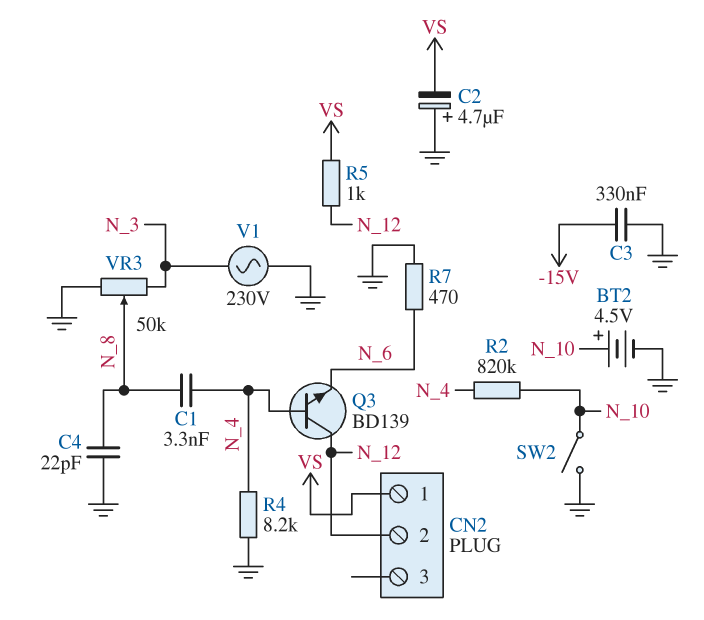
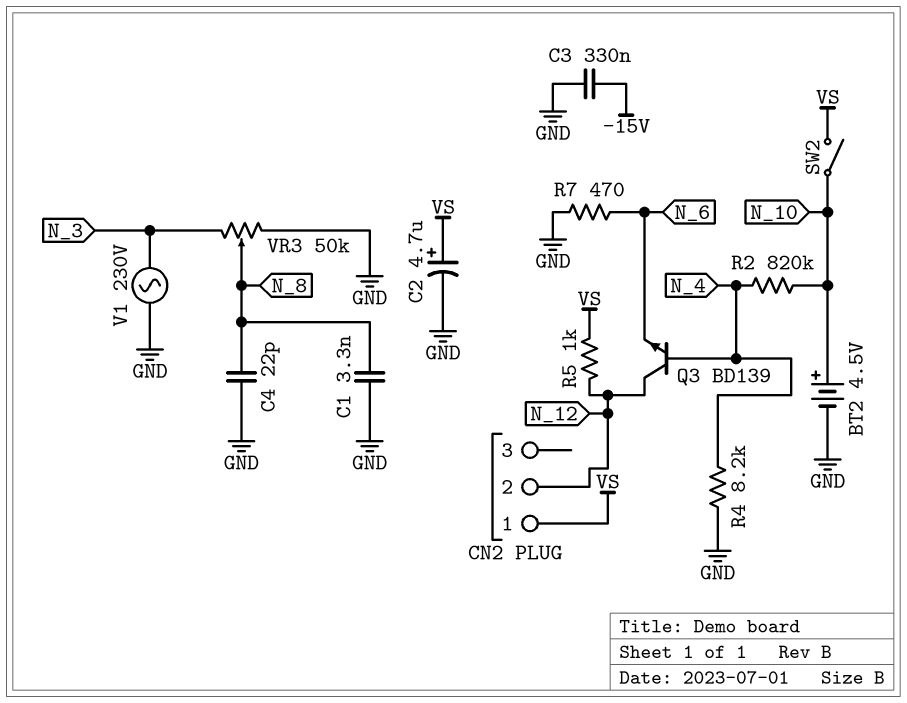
C1: 3.3nF (N_4, N_8) -> 3.3nF (GND, N_8)
C2: 4.7uF (plus GND, minus VS) -> 4.7uF (plus VS, minus GND)
SW2: switch (GND, N_10) -> switch (N_10, VS)

